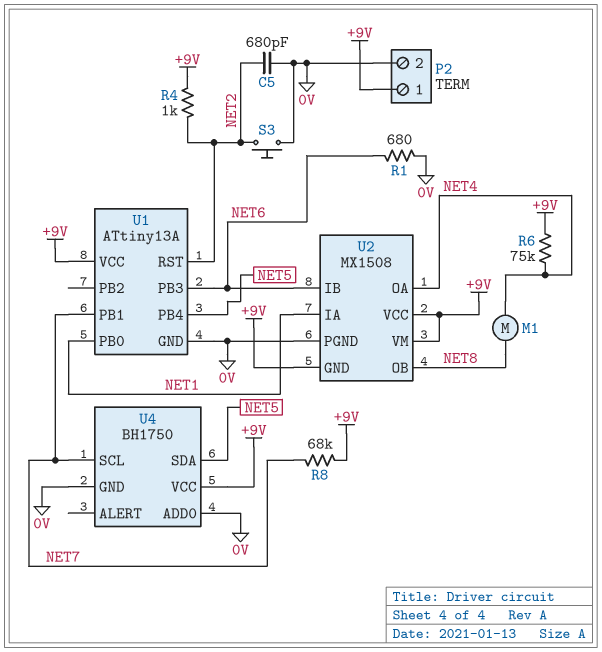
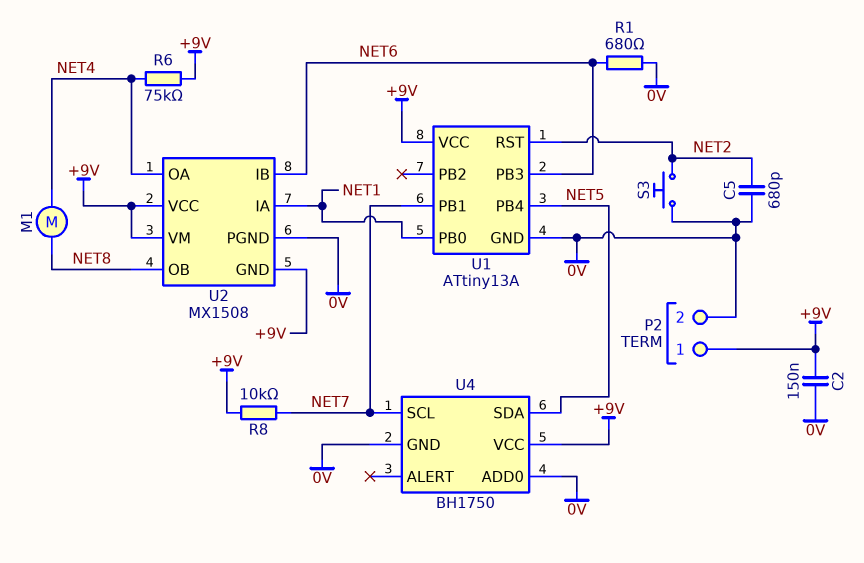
C2: none -> 150nF (+9V, 0V)
R4: 1k (+9V, NET2) -> none
R8: 68k (+9V, NET7) -> 10k (+9V, NET7)

